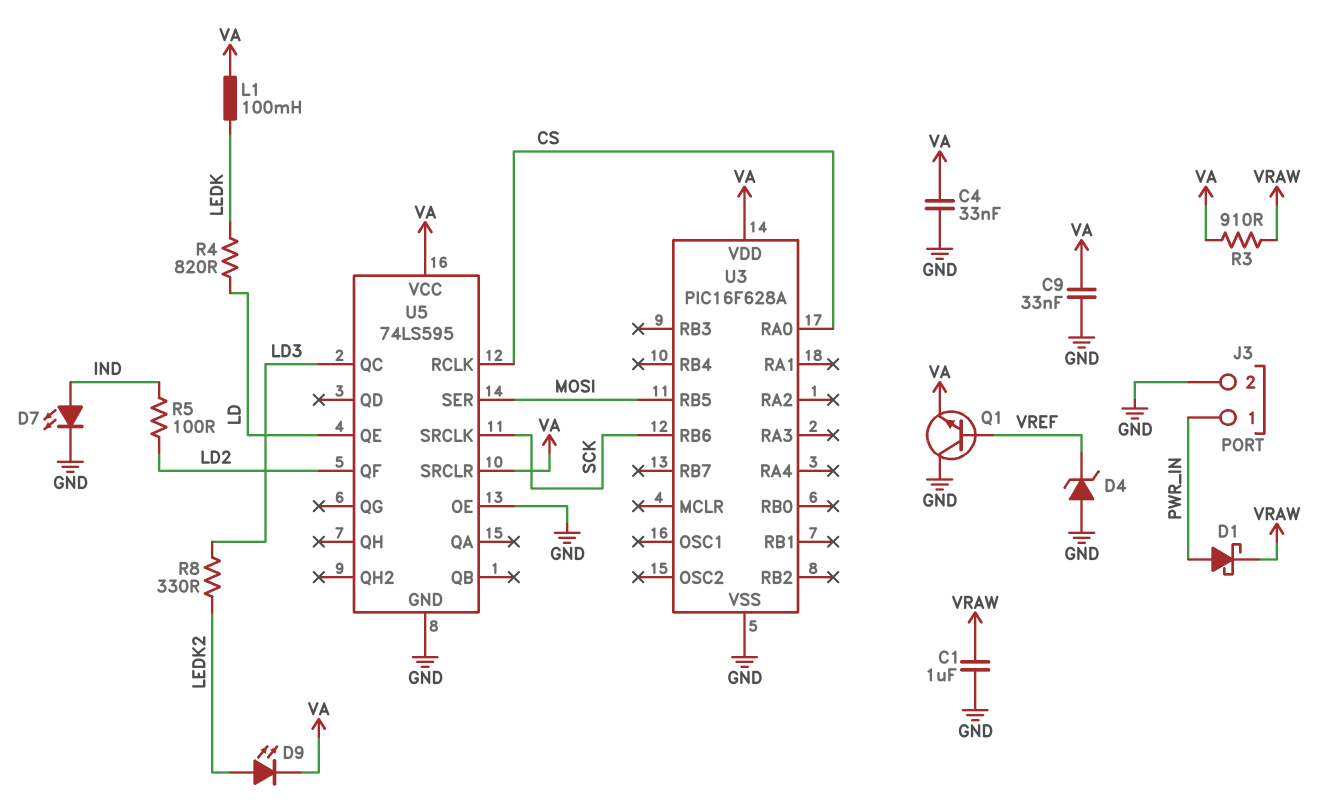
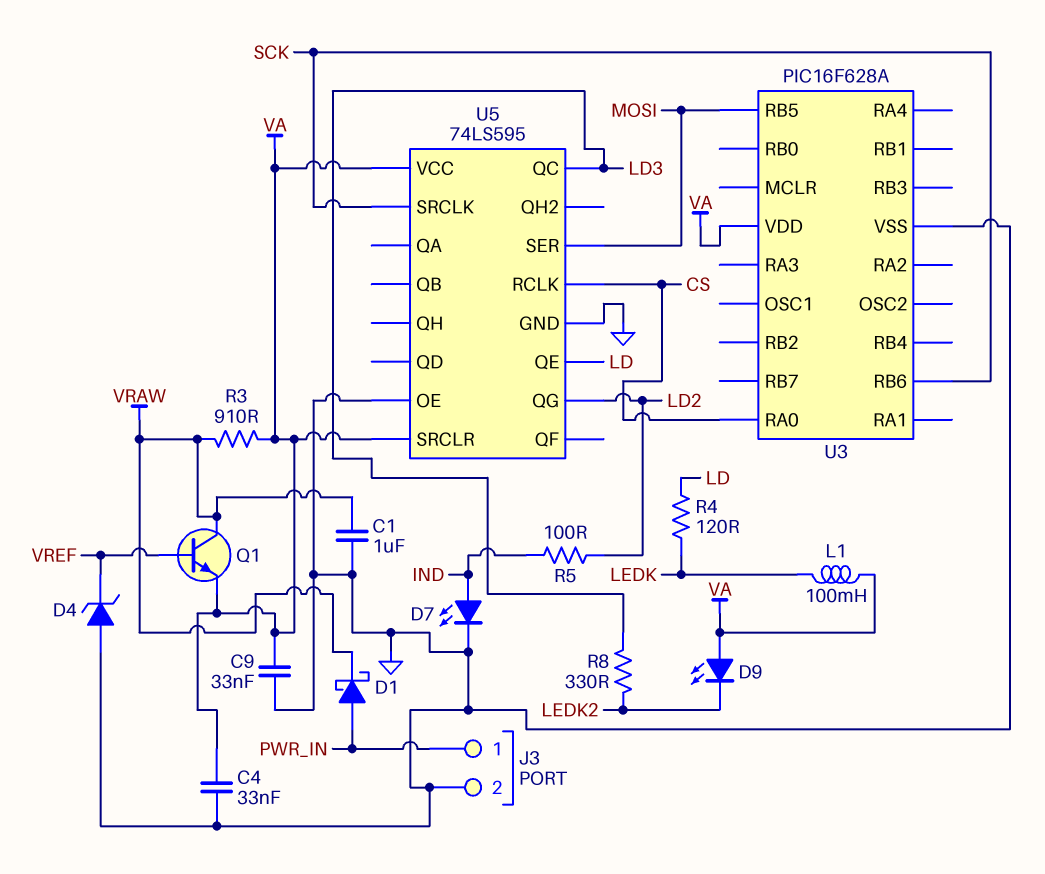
D9: LED (A LEDK2, K VA) -> LED (A VA, K LEDK2)
Q1: NPN (B VREF, C GND, E VA) -> NPN (B VREF, C VRAW, E VA)
R4: 820 (LD, LEDK) -> 120 (LD, LEDK)
U5 pin QF: LD2 -> none
U5 pin QG: none -> LD2

